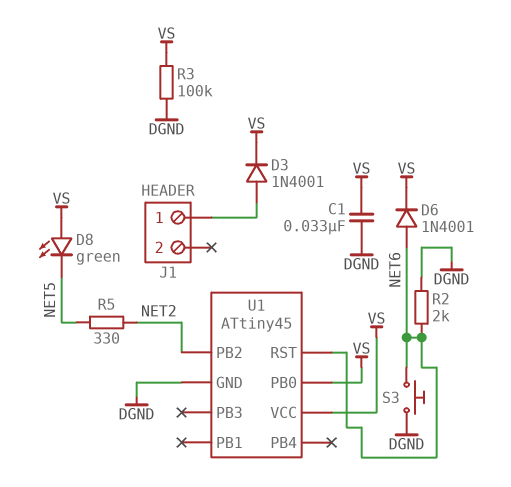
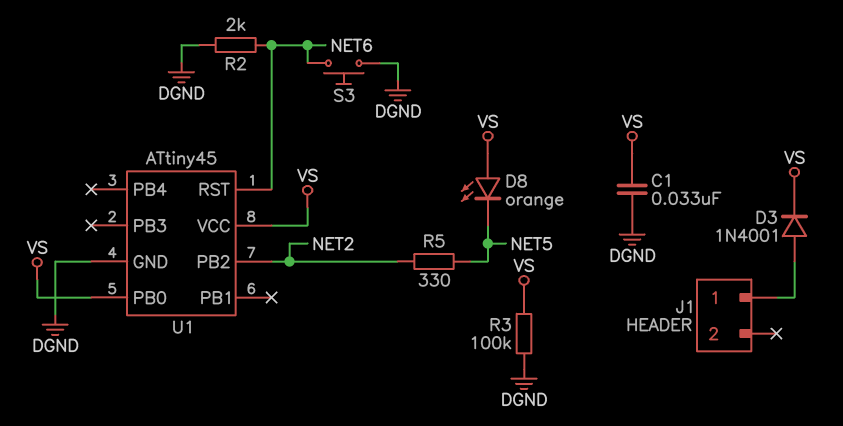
D6: diode 1N4001 (A NET6, K VS) -> none
D8: LED green (A VS, K NET5) -> LED orange (A VS, K NET5)

